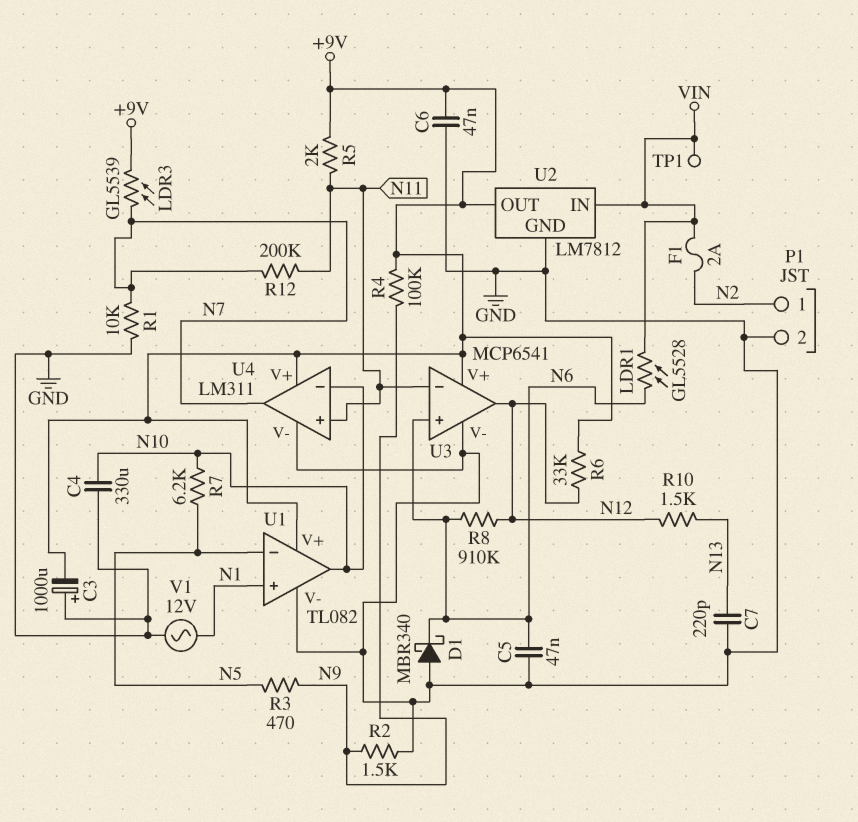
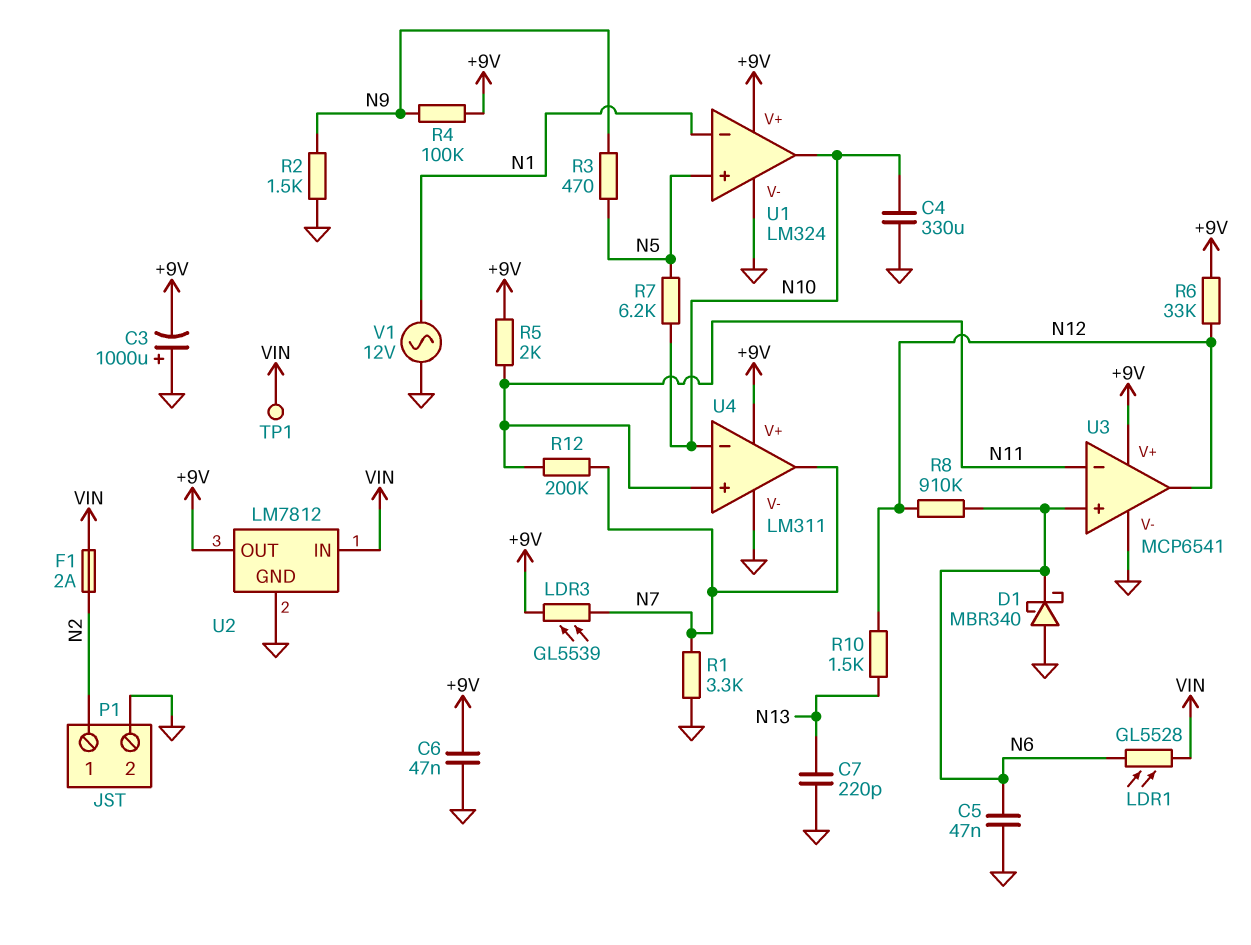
R1: 10k (GND, N7) -> 3.3k (GND, N7)
U1: TL082 -> LM324
U1 pin in+: N1 -> N5
U1 pin in-: N5 -> N1

